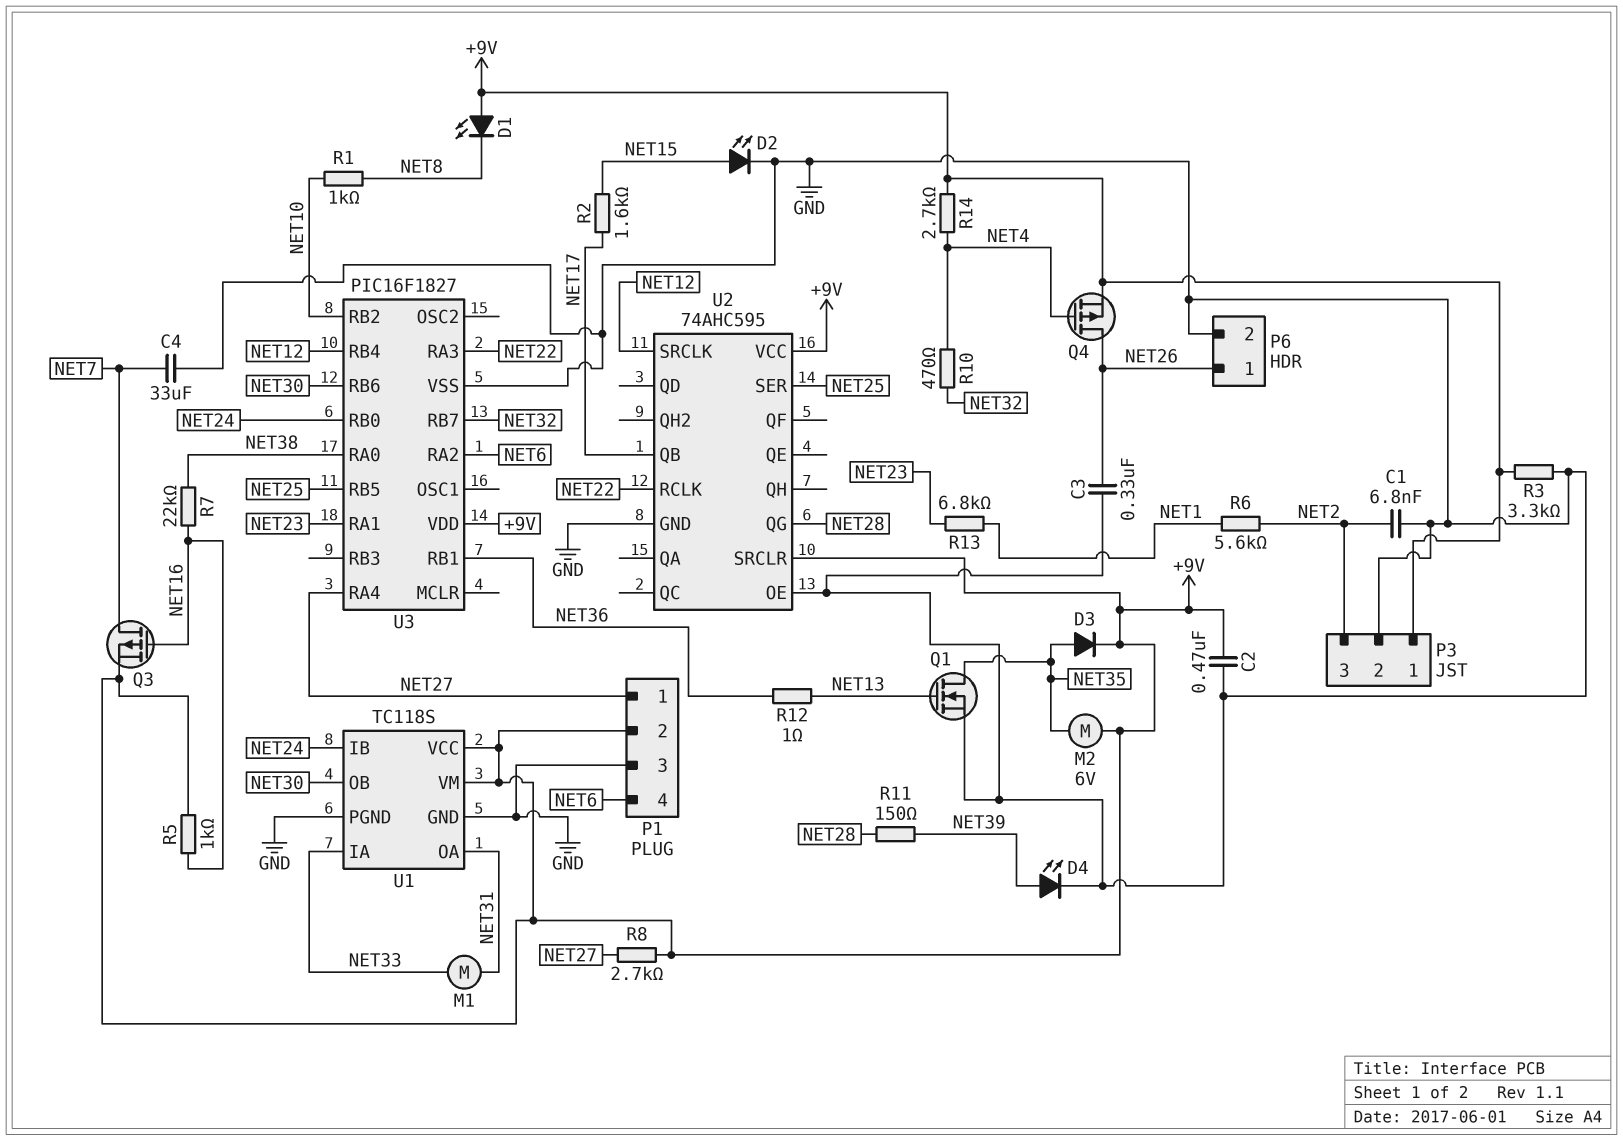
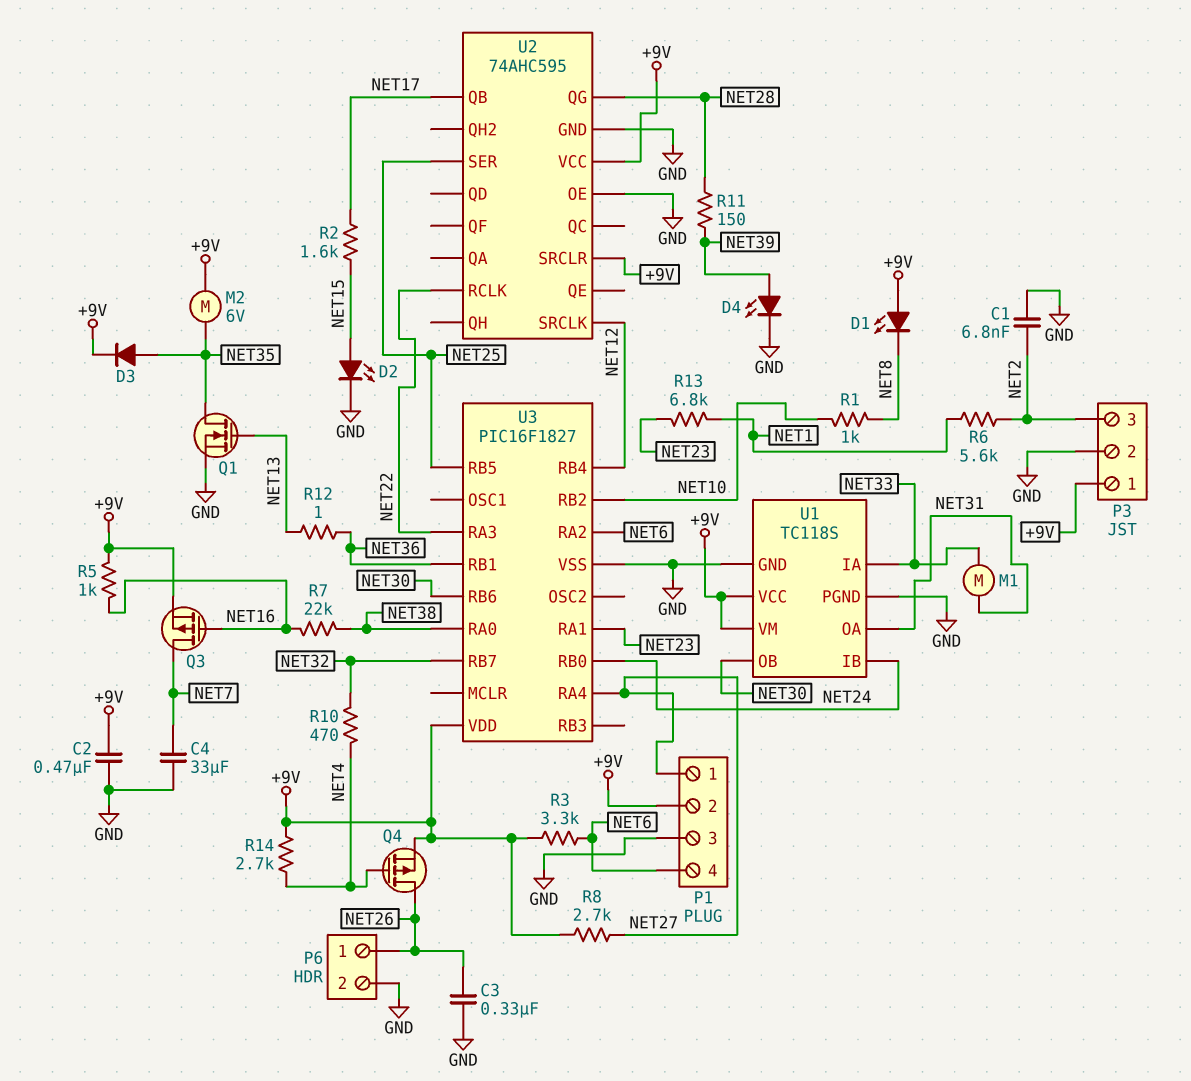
R3: 3.3k (+9V, GND) -> 3.3k (+9V, NET6)

